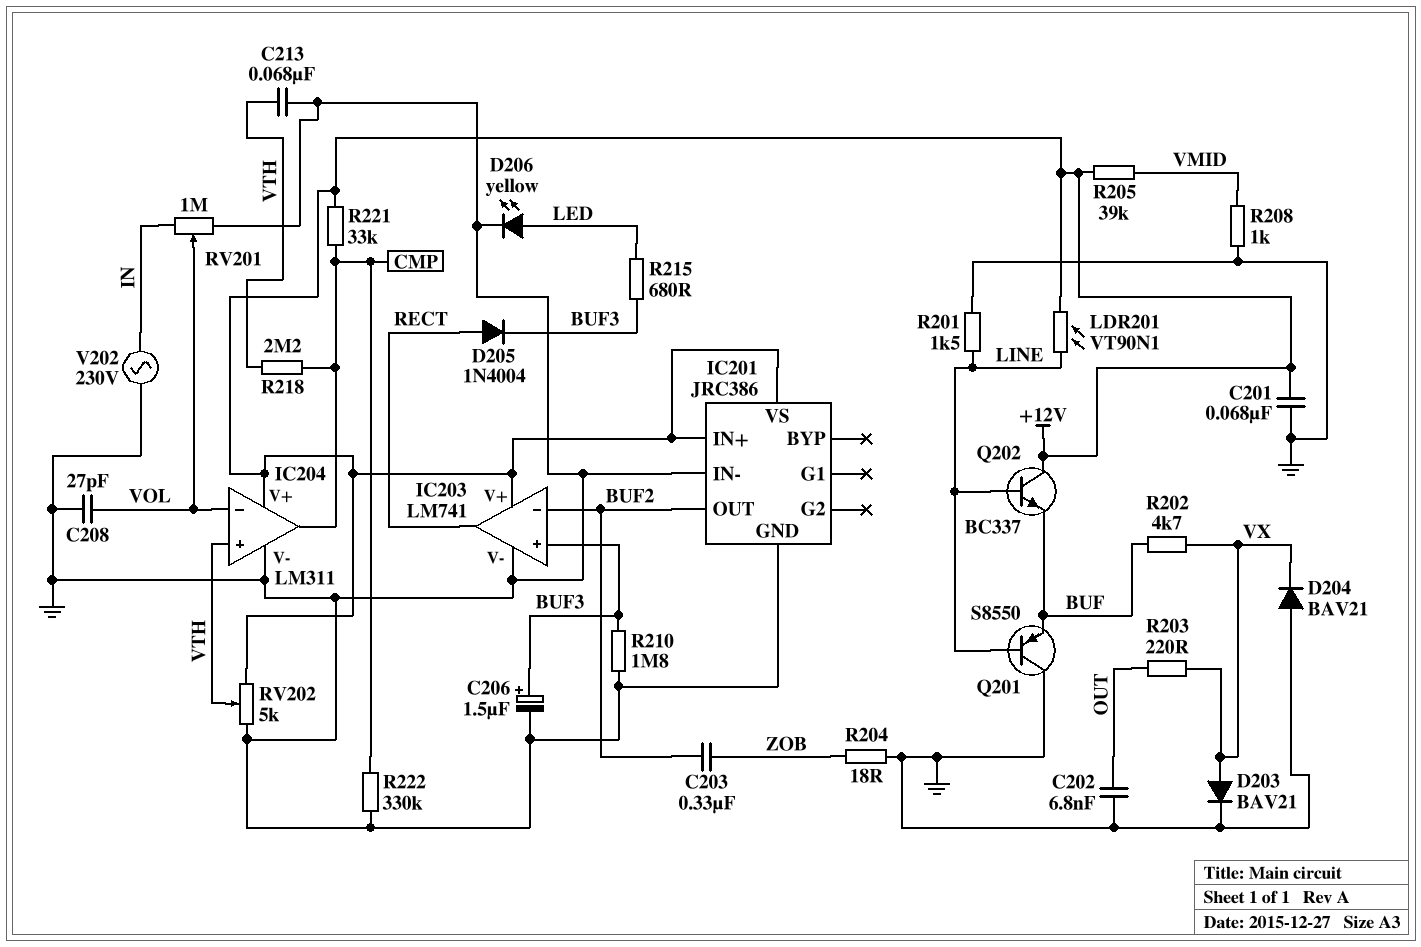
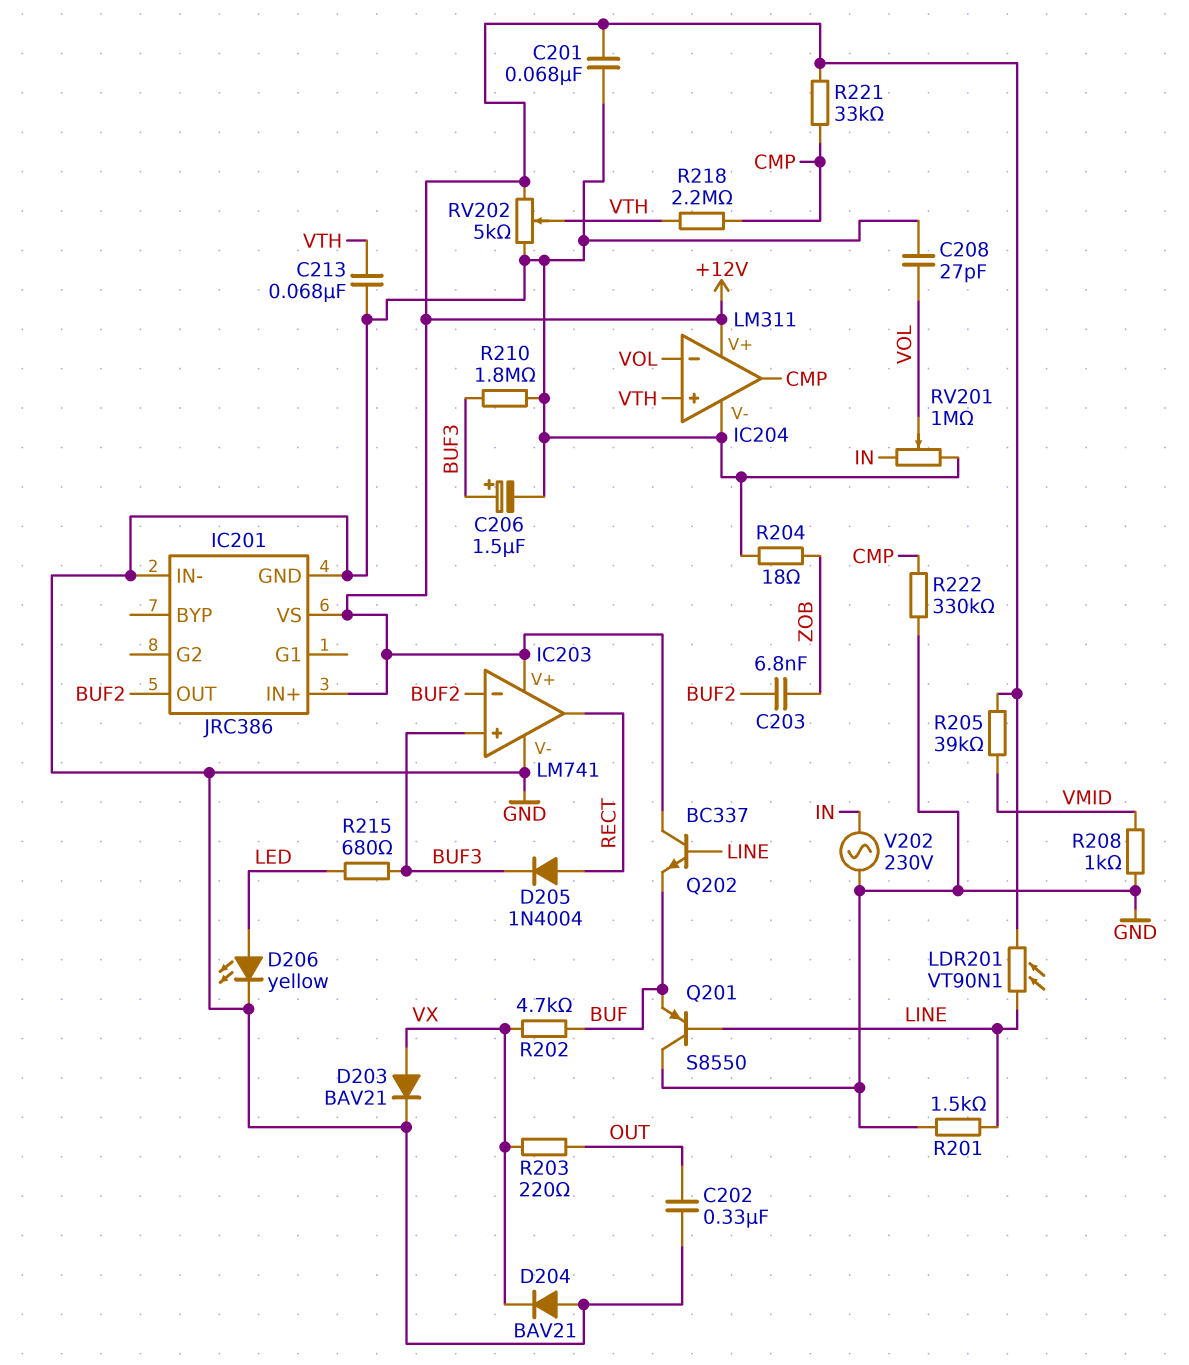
C202: 6.8nF (GND, OUT) -> 330nF (GND, OUT)
C203: 330nF (BUF2, ZOB) -> 6.8nF (BUF2, ZOB)

